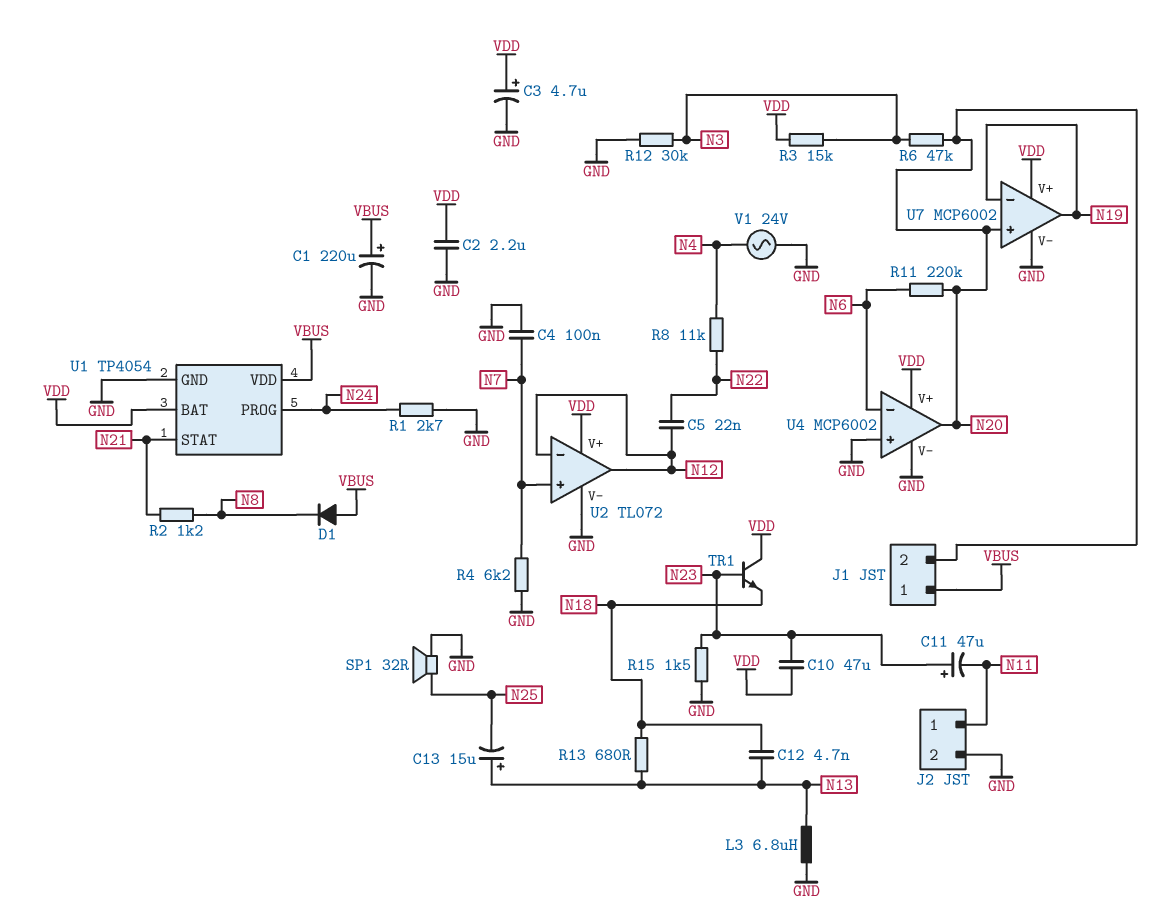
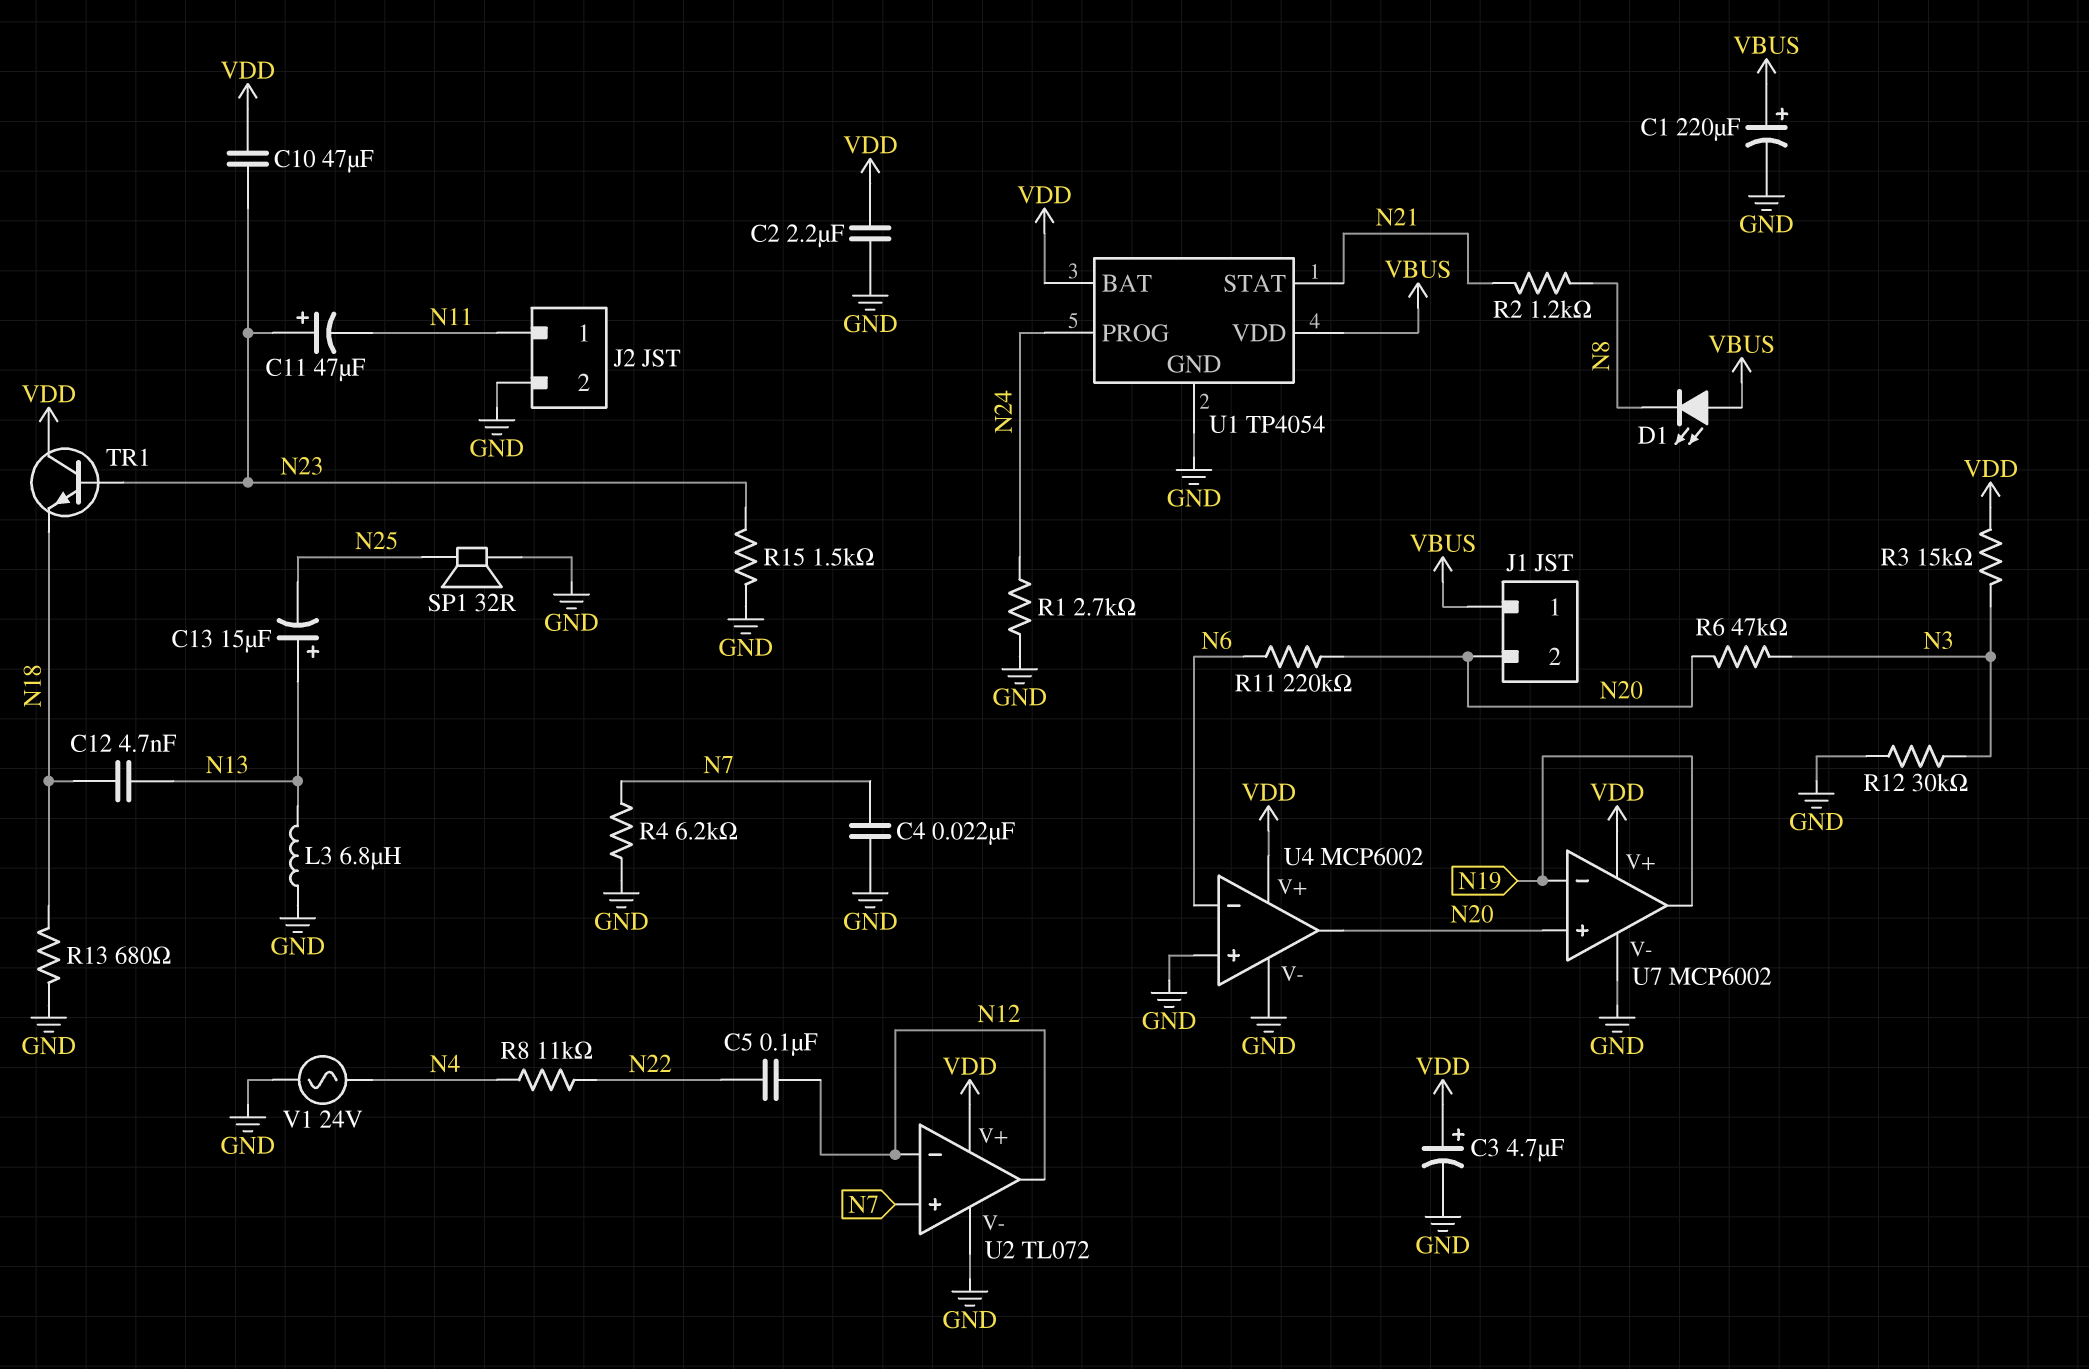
C4: 100nF (GND, N7) -> 22nF (GND, N7)
C5: 22nF (N12, N22) -> 100nF (N12, N22)
D1: diode (A VBUS, K N8) -> LED (A VBUS, K N8)
R13: 680 (N13, N18) -> 680 (GND, N18)

